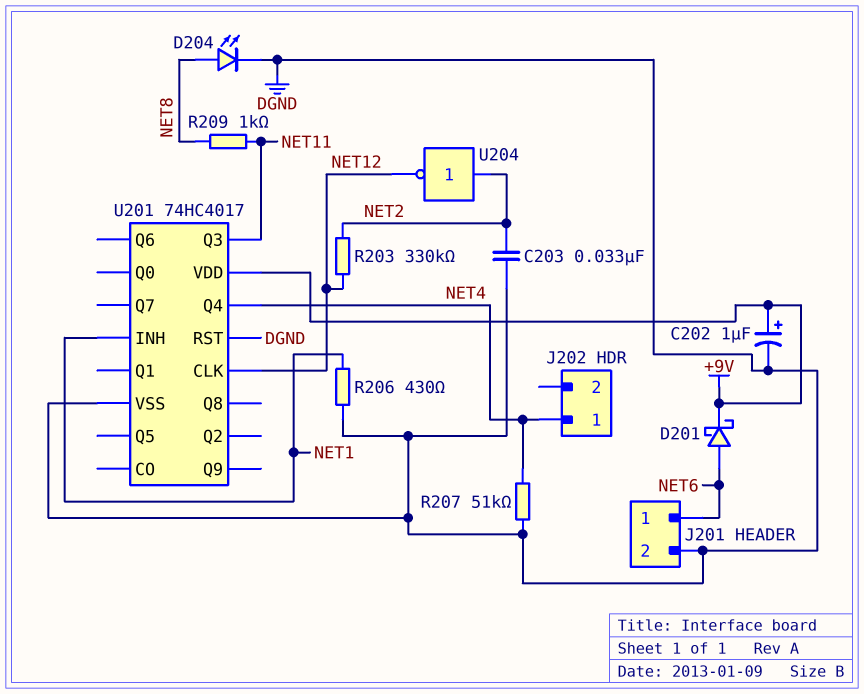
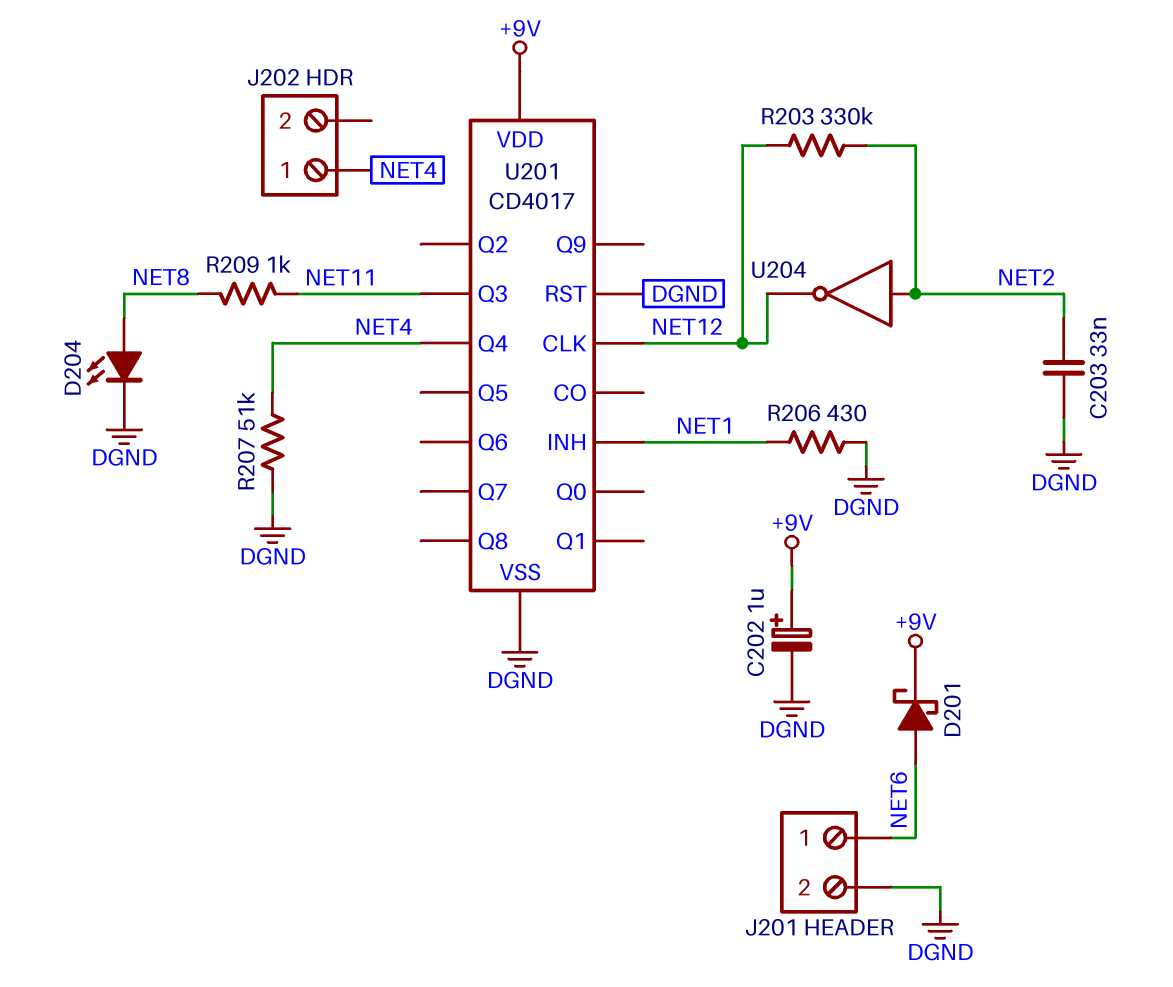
U201: 74HC4017 -> CD4017

